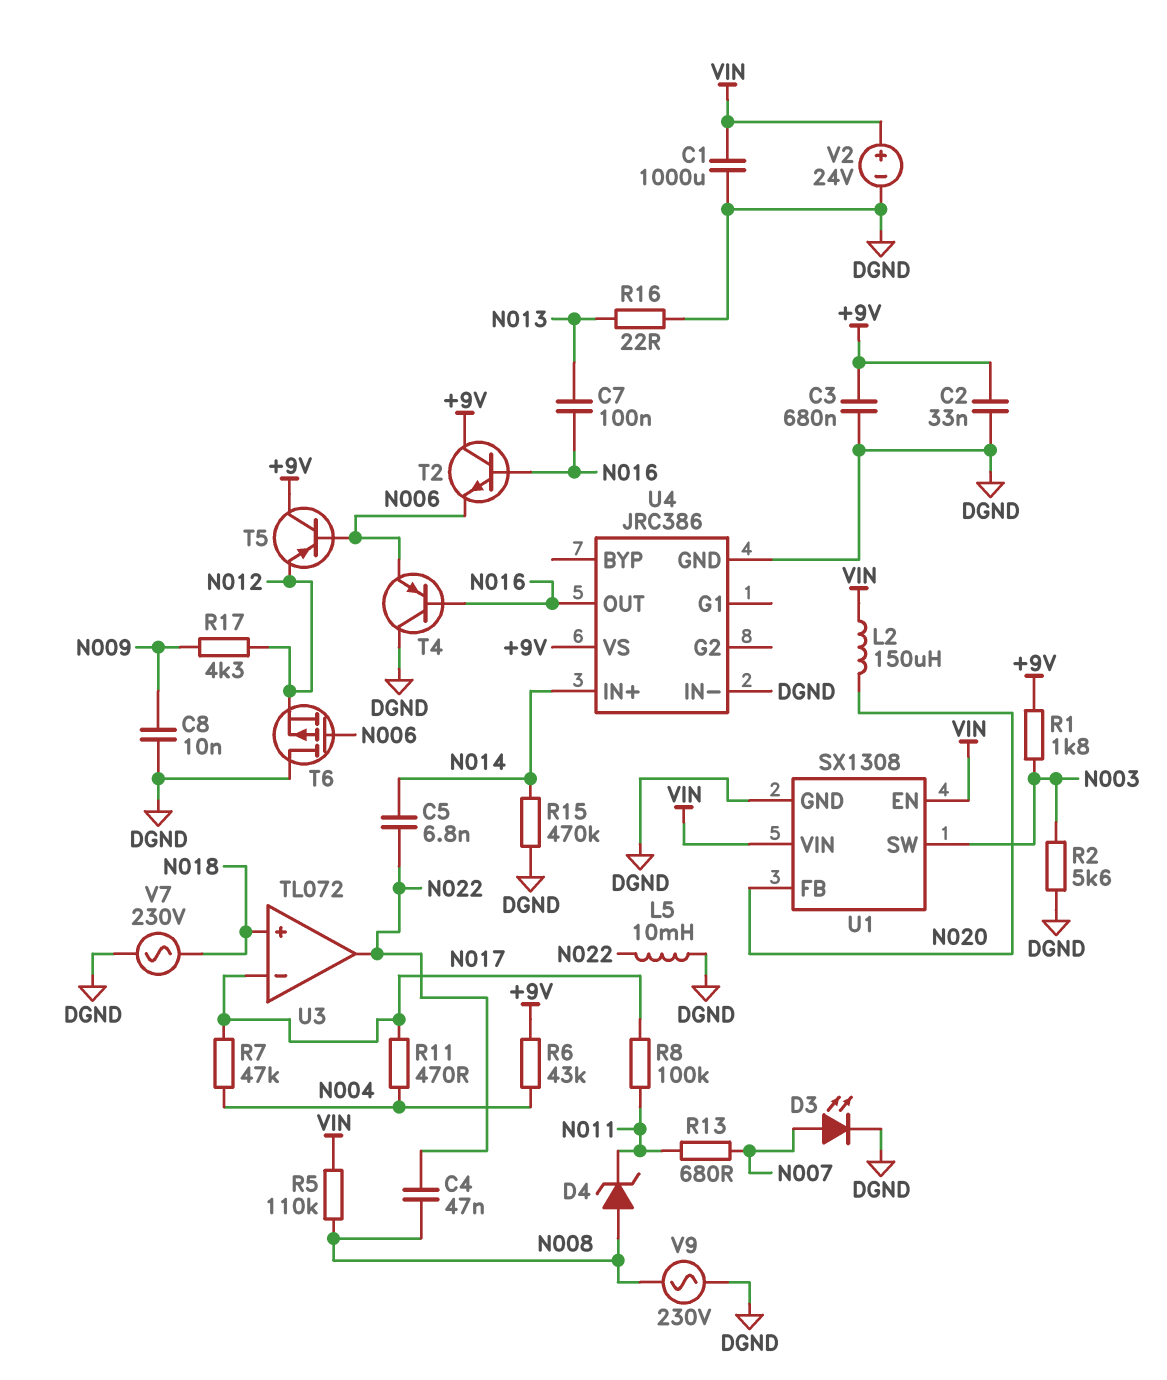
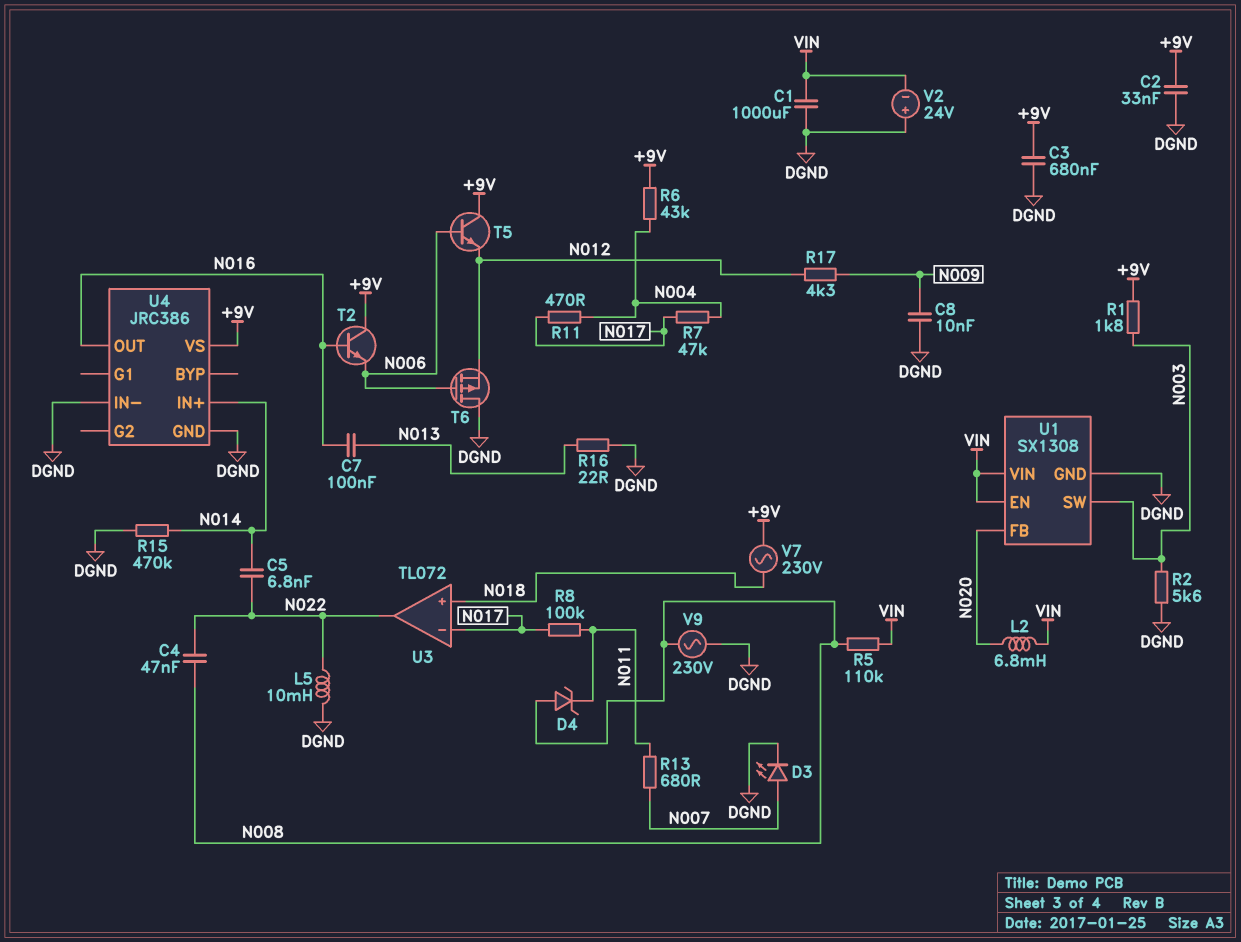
L2: 150uH (N020, VIN) -> 6.8mH (N020, VIN)
T4: PNP (B N016, C DGND, E N006) -> none
T5: PNP (B N006, C +9V, E N012) -> NPN (B N006, C +9V, E N012)
V2: 24V (plus VIN, minus DGND) -> 24V (plus DGND, minus VIN)
V7: AC 230V (DGND, N018) -> AC 230V (+9V, N018)

